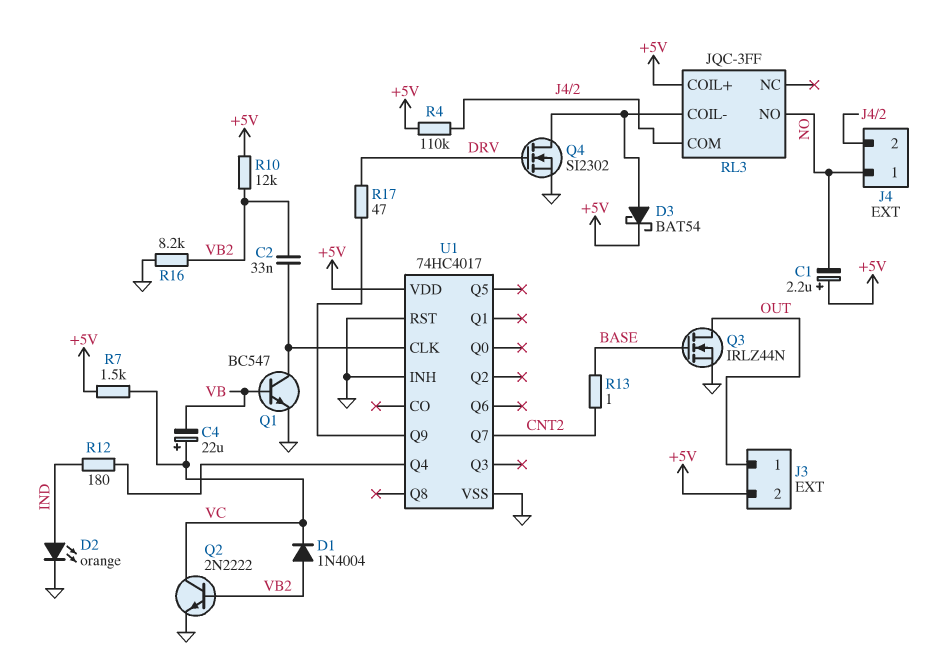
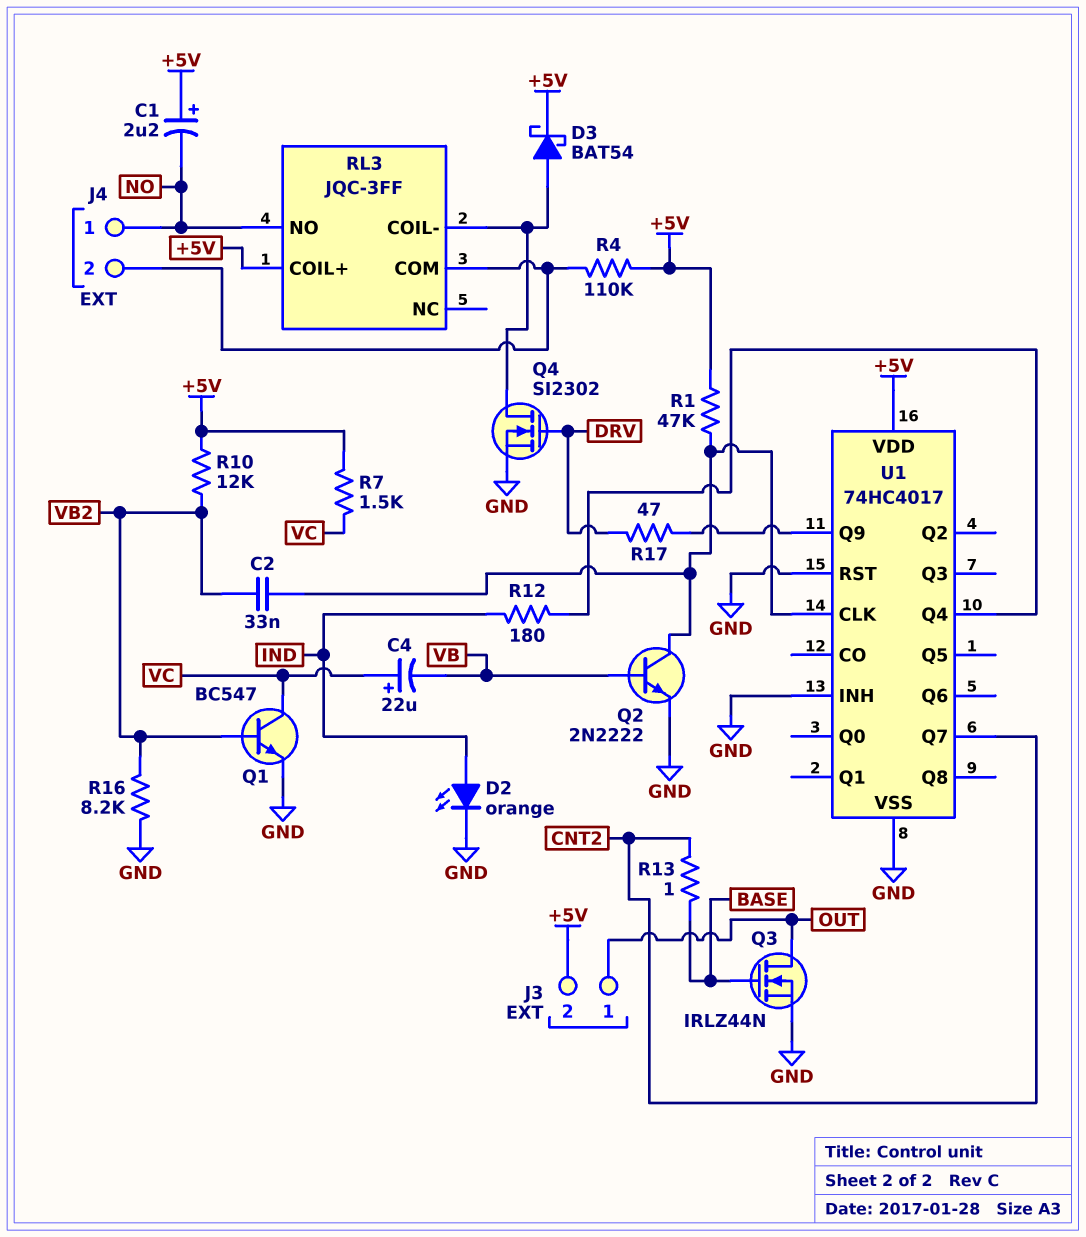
D1: diode 1N4004 (A VB2, K VC) -> none
Q1: NPN BC547 (B VB, C U1/CLK, E GND) -> NPN BC547 (B VB2, C VC, E GND)
Q2: NPN 2N2222 (B VB2, C VC, E GND) -> NPN 2N2222 (B VB, C U1/CLK, E GND)
R1: none -> 47k (+5V, U1/CLK)

